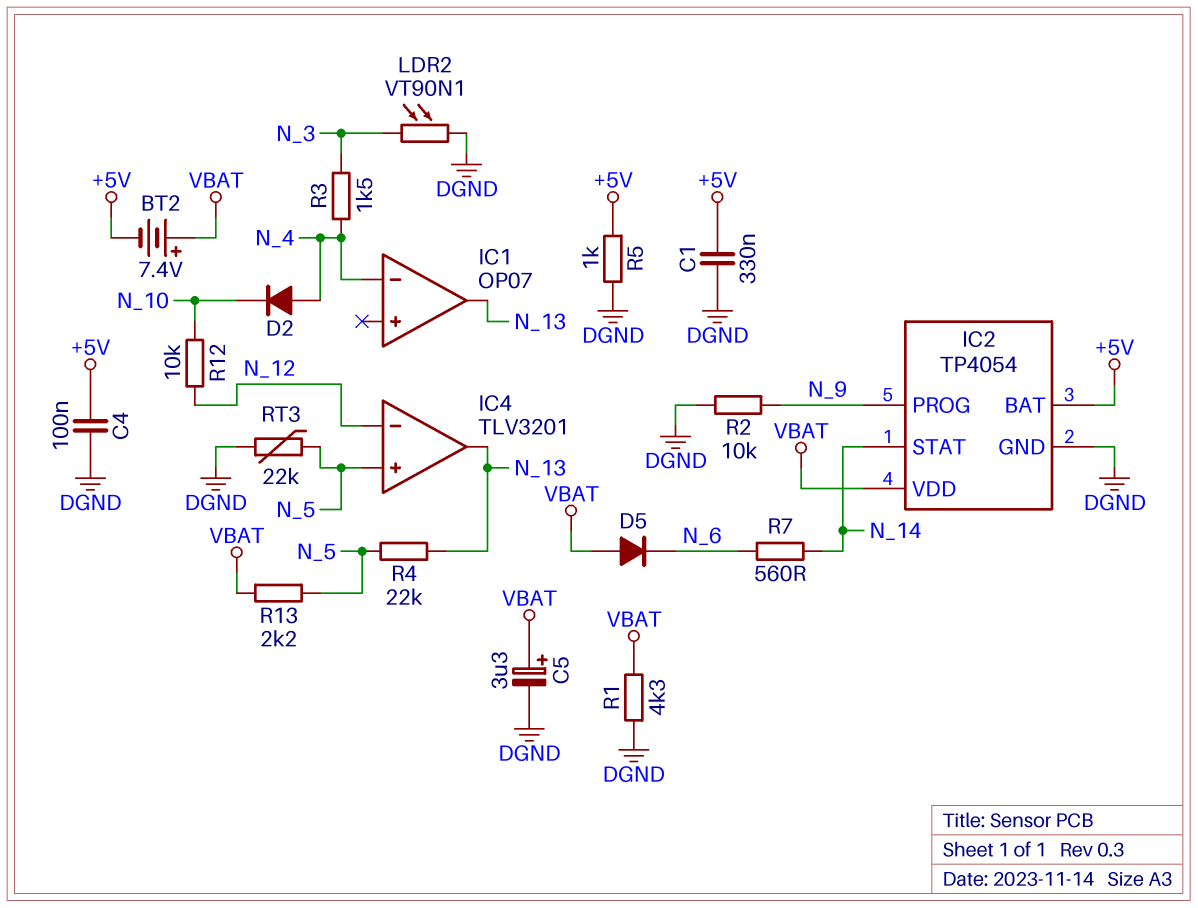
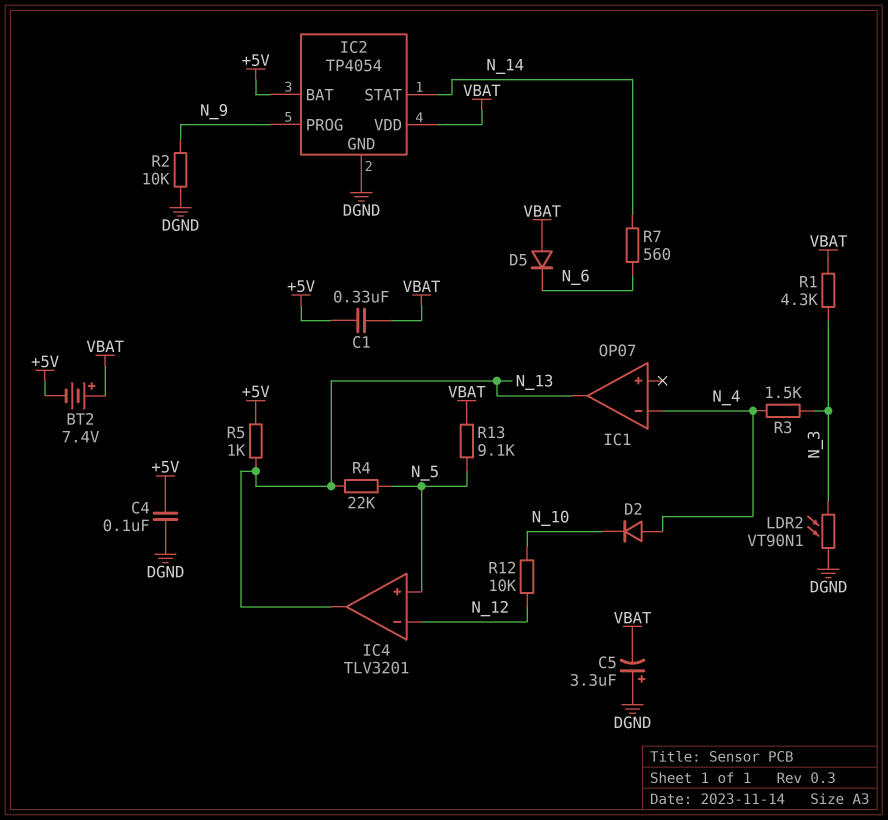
C1: 330nF (+5V, DGND) -> 330nF (+5V, VBAT)
C5: 3.3uF (plus VBAT, minus DGND) -> 3.3uF (plus DGND, minus VBAT)
R1: 4.3k (DGND, VBAT) -> 4.3k (N_3, VBAT)
R5: 1k (+5V, DGND) -> 1k (+5V, N_13)
R13: 2.2k (N_5, VBAT) -> 9.1k (N_5, VBAT)
RT3: 22k (DGND, N_5) -> none

